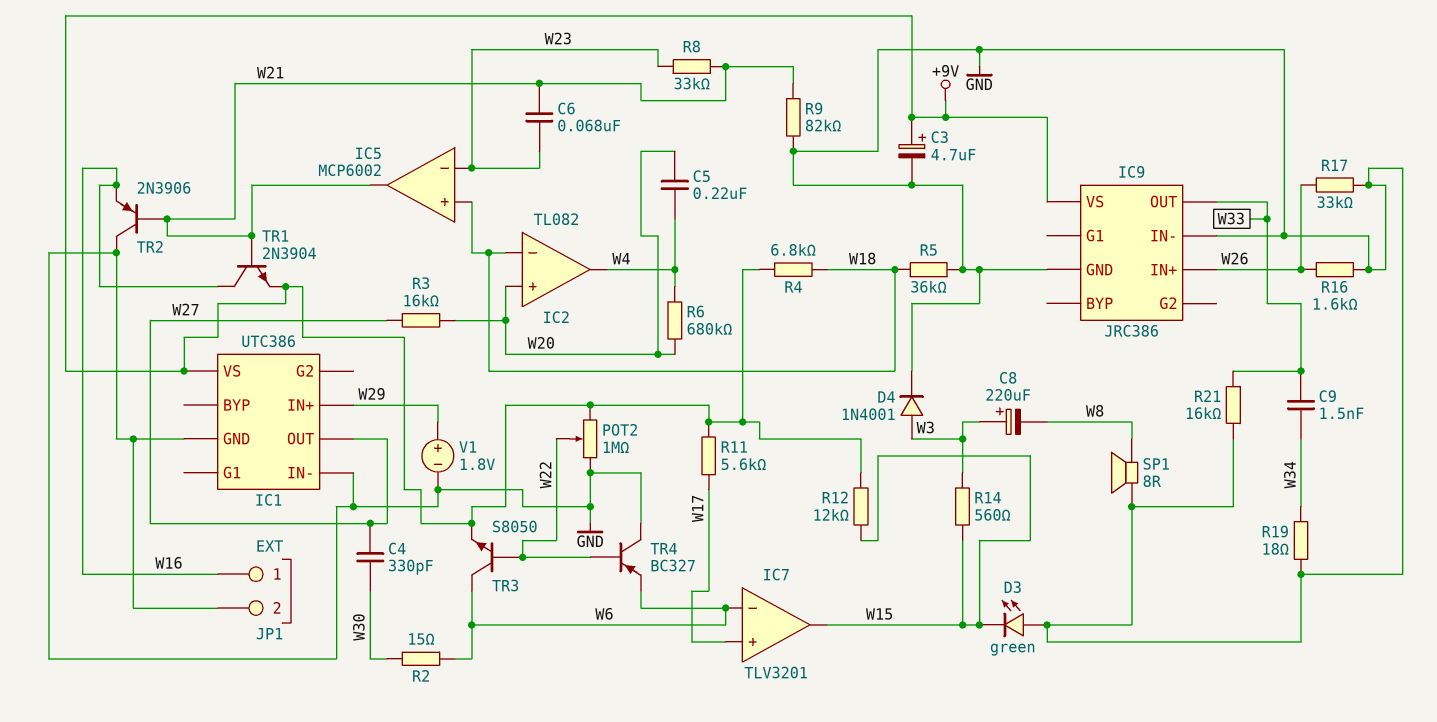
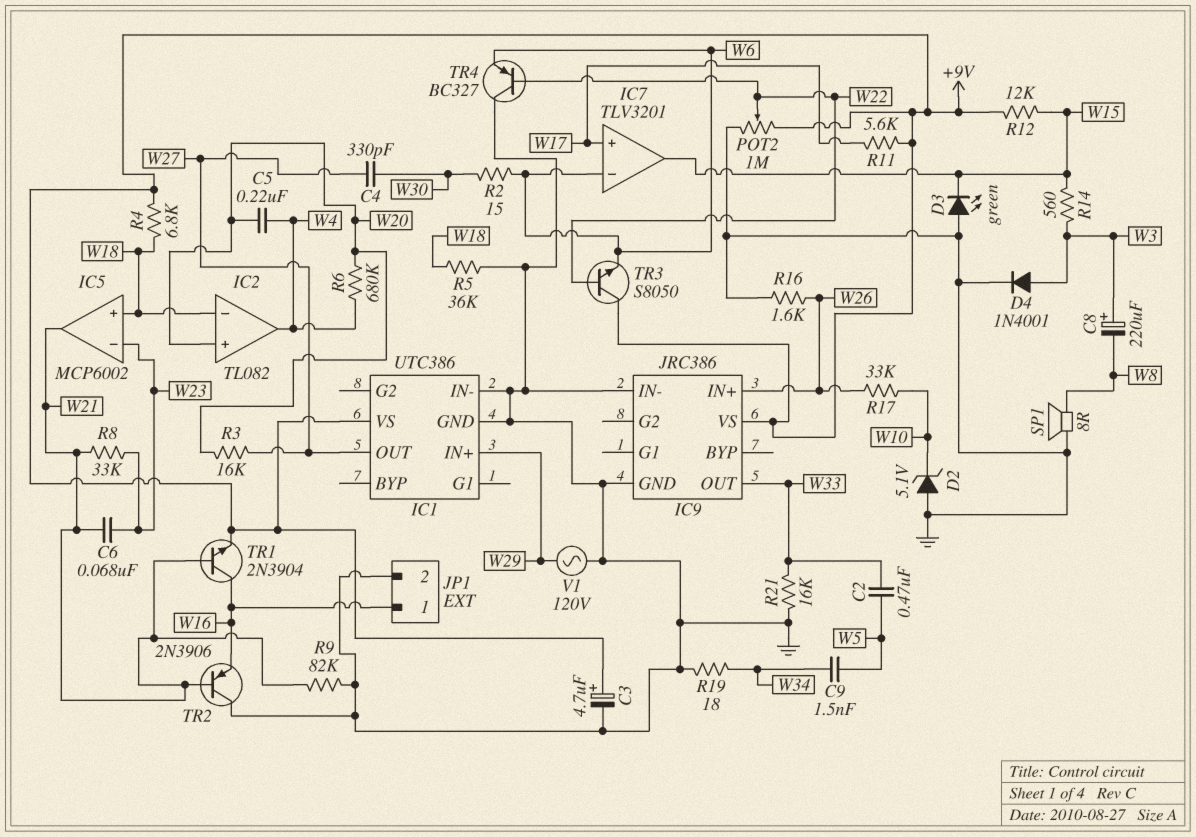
C2: none -> 470nF (W5, W33)
C9: 1.5nF (W33, W34) -> 1.5nF (W5, W34)
D2: none -> zener 5.1V (A GND, K W10)
R17: 33k (GND, W26) -> 33k (W10, W26)
TR3: NPN S8050 (B W22, C W6, E +9V) -> NPN S8050 (B W22, C +9V, E W6)
V1: 1.8V (plus W29, minus GND) -> AC 120V (GND, W29)

